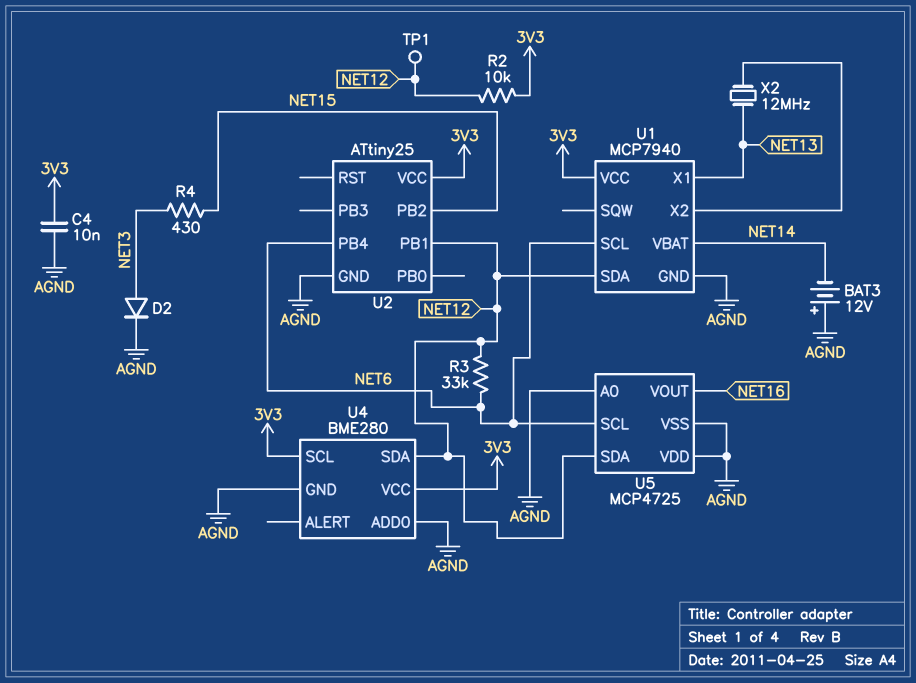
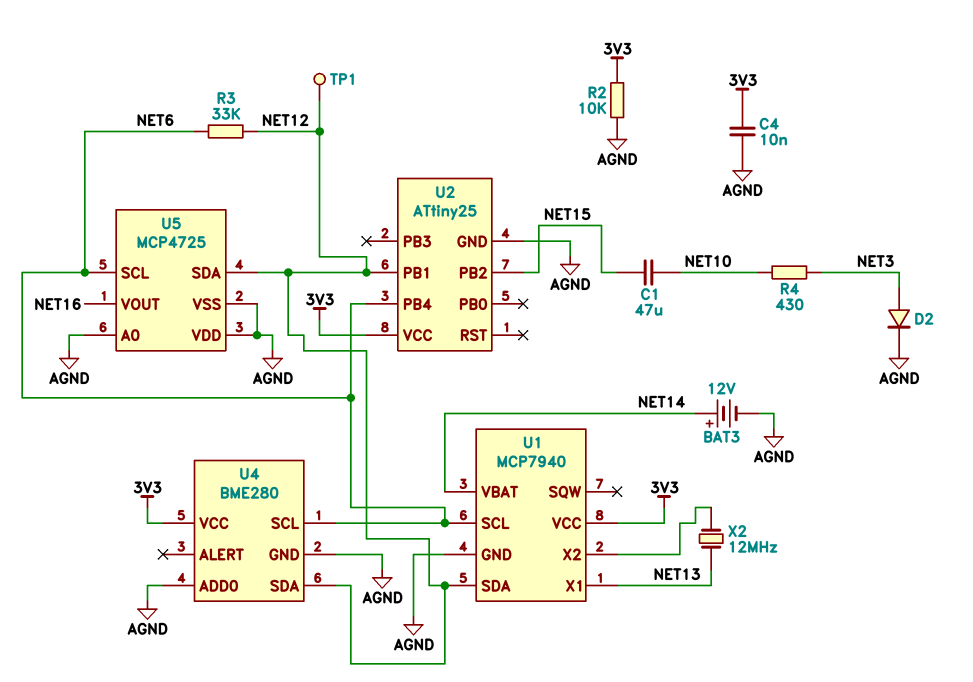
BAT3: 12V (plus AGND, minus NET14) -> 12V (plus NET14, minus AGND)
C1: none -> 47uF (NET10, NET15)
R2: 10k (3V3, NET12) -> 10k (3V3, AGND)
R4: 430 (NET3, NET15) -> 430 (NET3, NET10)
U4 pin SCL: 3V3 -> NET6

